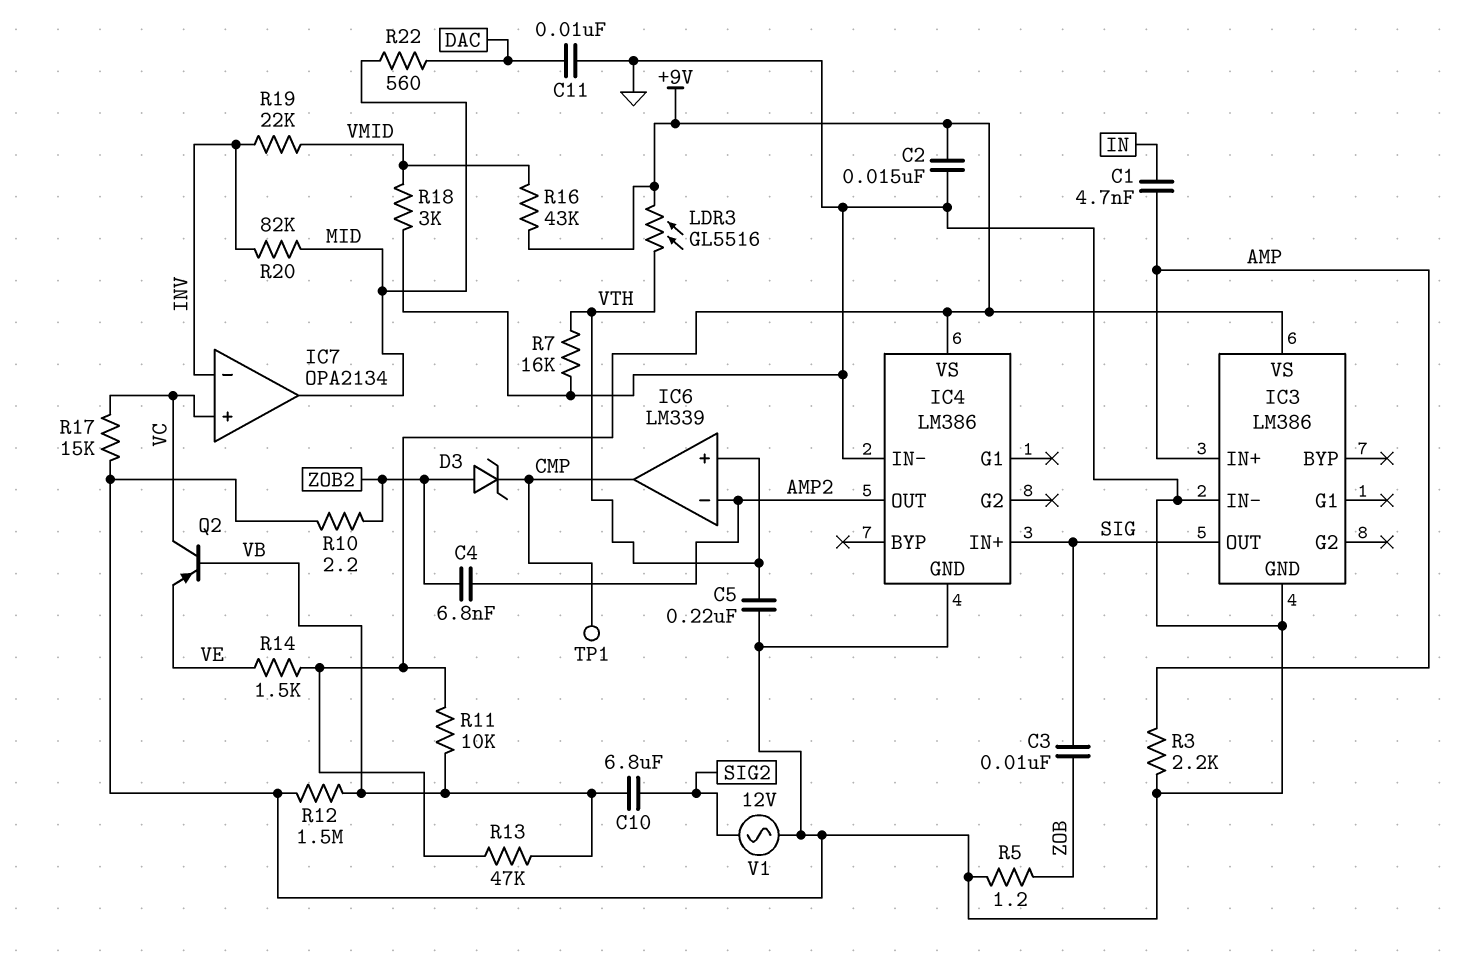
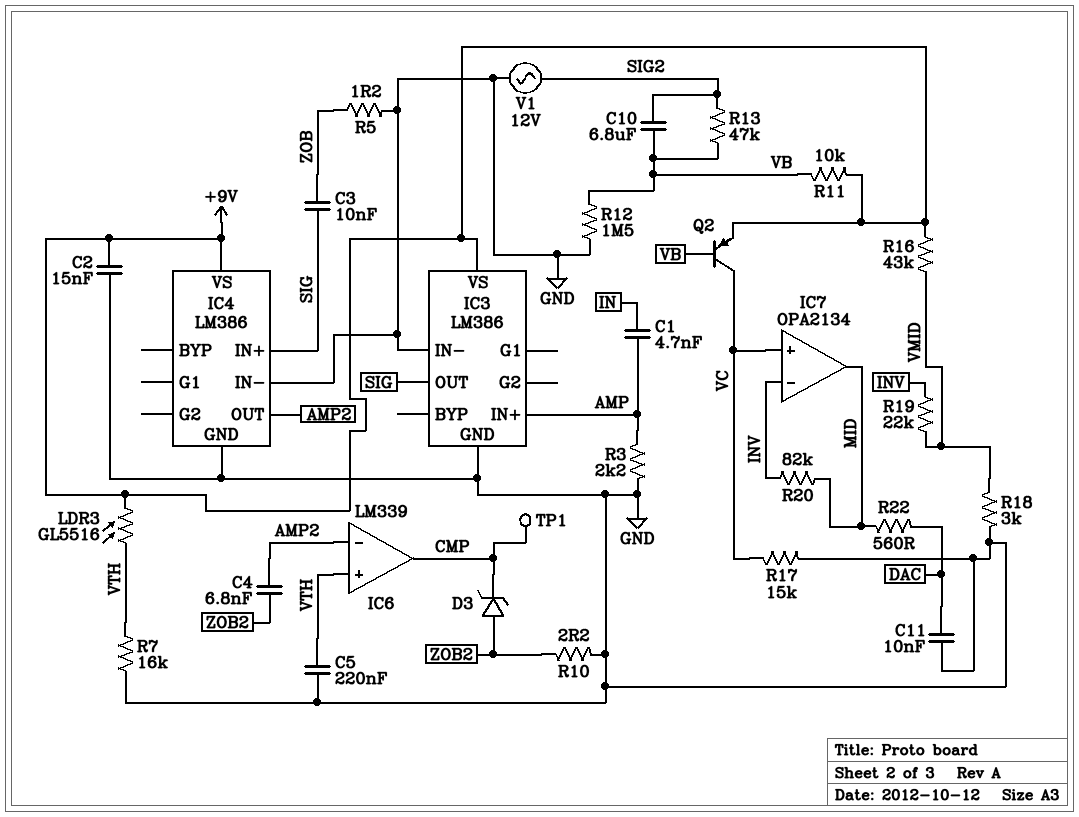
Q2: PNP (B VB, C VC, E VE) -> PNP (B VB, C VC, E +9V)
R13: 47k (+9V, VB) -> 47k (SIG2, VB)
R14: 1.5k (+9V, VE) -> none

